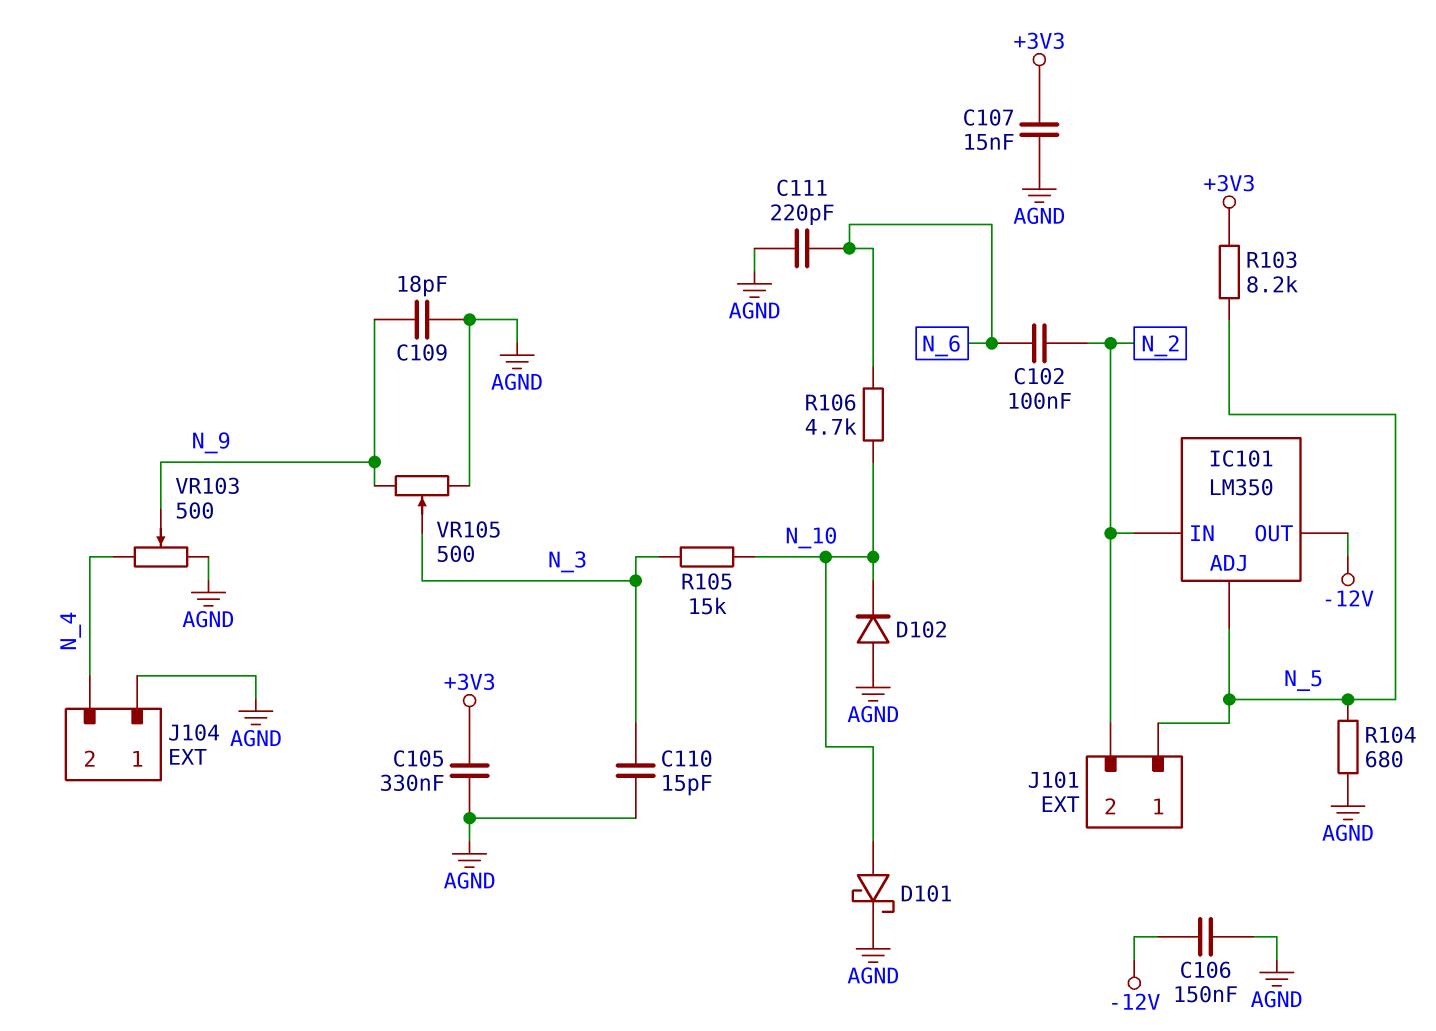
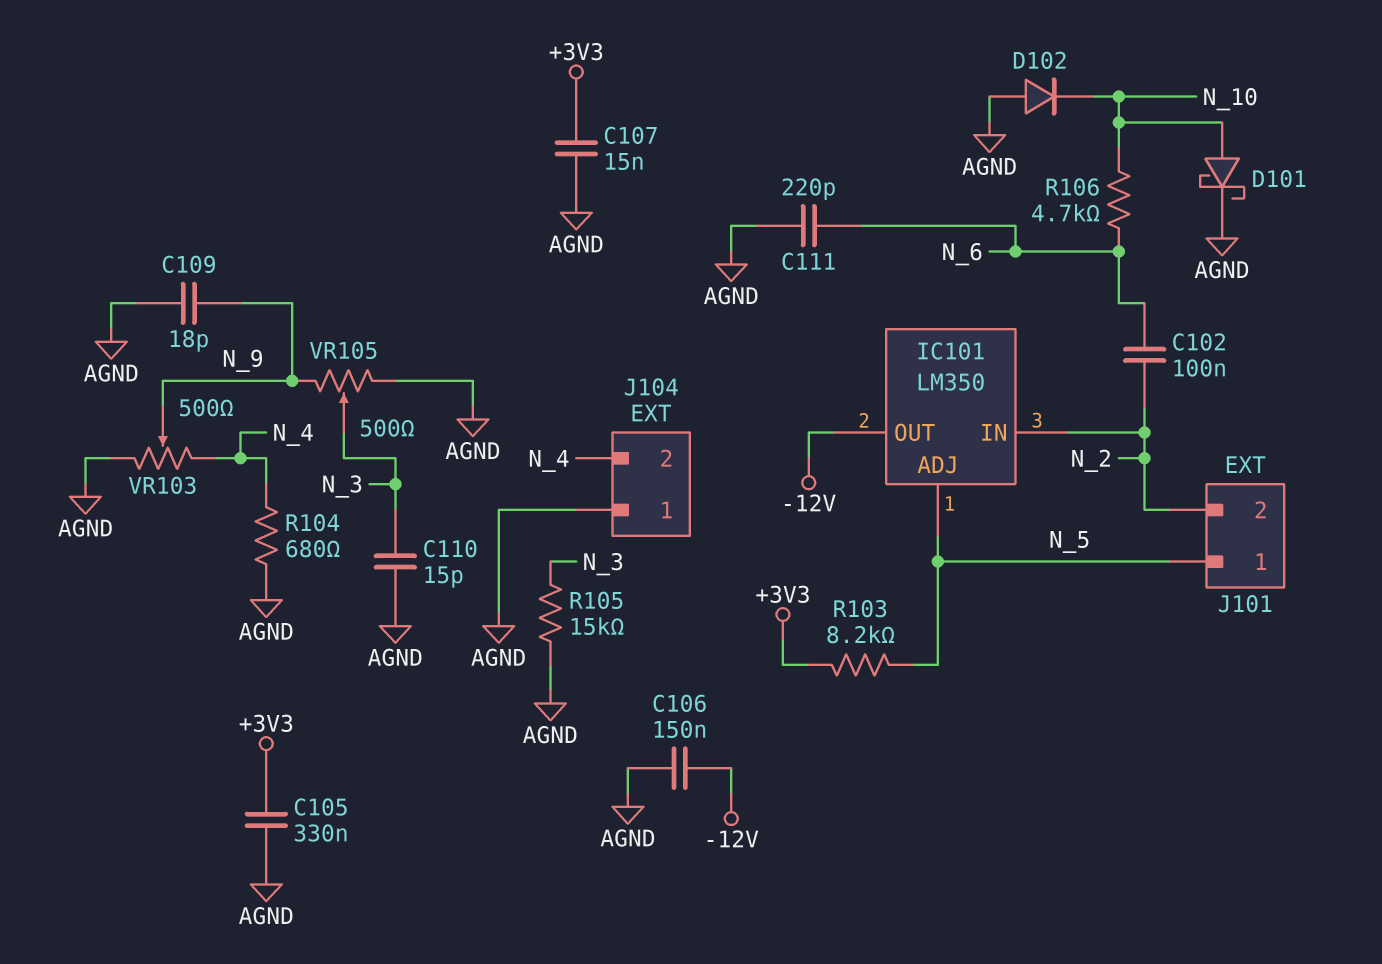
R104: 680 (AGND, N_5) -> 680 (AGND, N_4)
R105: 15k (N_3, N_10) -> 15k (AGND, N_3)

